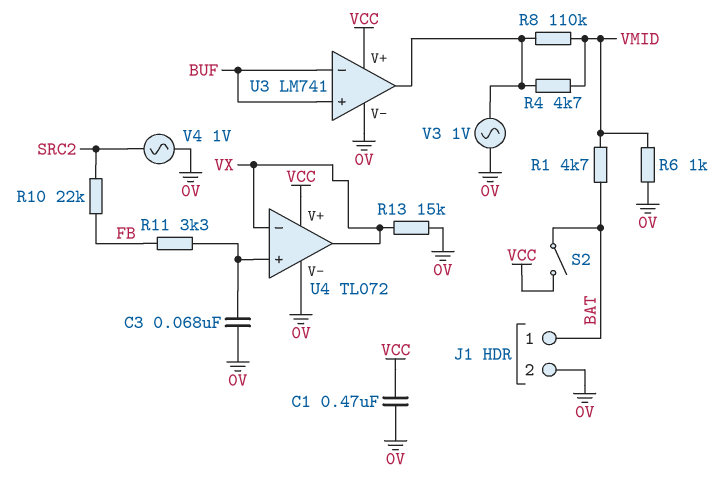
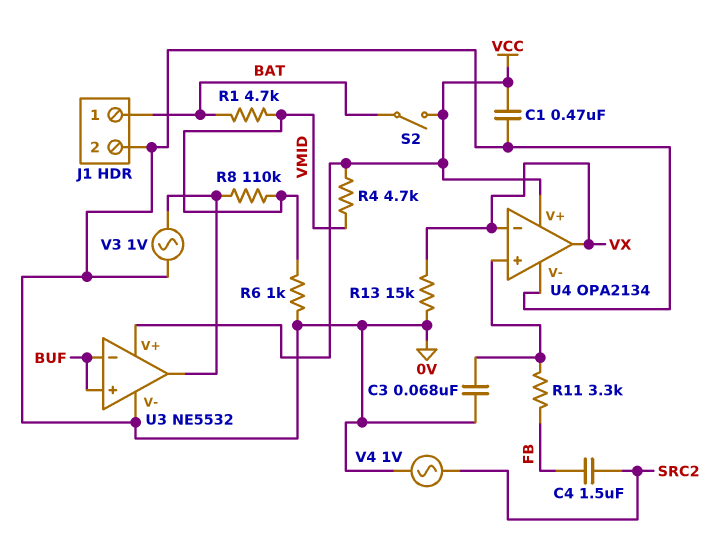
C4: none -> 1.5uF (FB, SRC2)
R4: 4.7k (U3/out, VMID) -> 4.7k (VCC, VMID)
R10: 22k (FB, SRC2) -> none
U3: LM741 -> NE5532
U4: TL072 -> OPA2134

